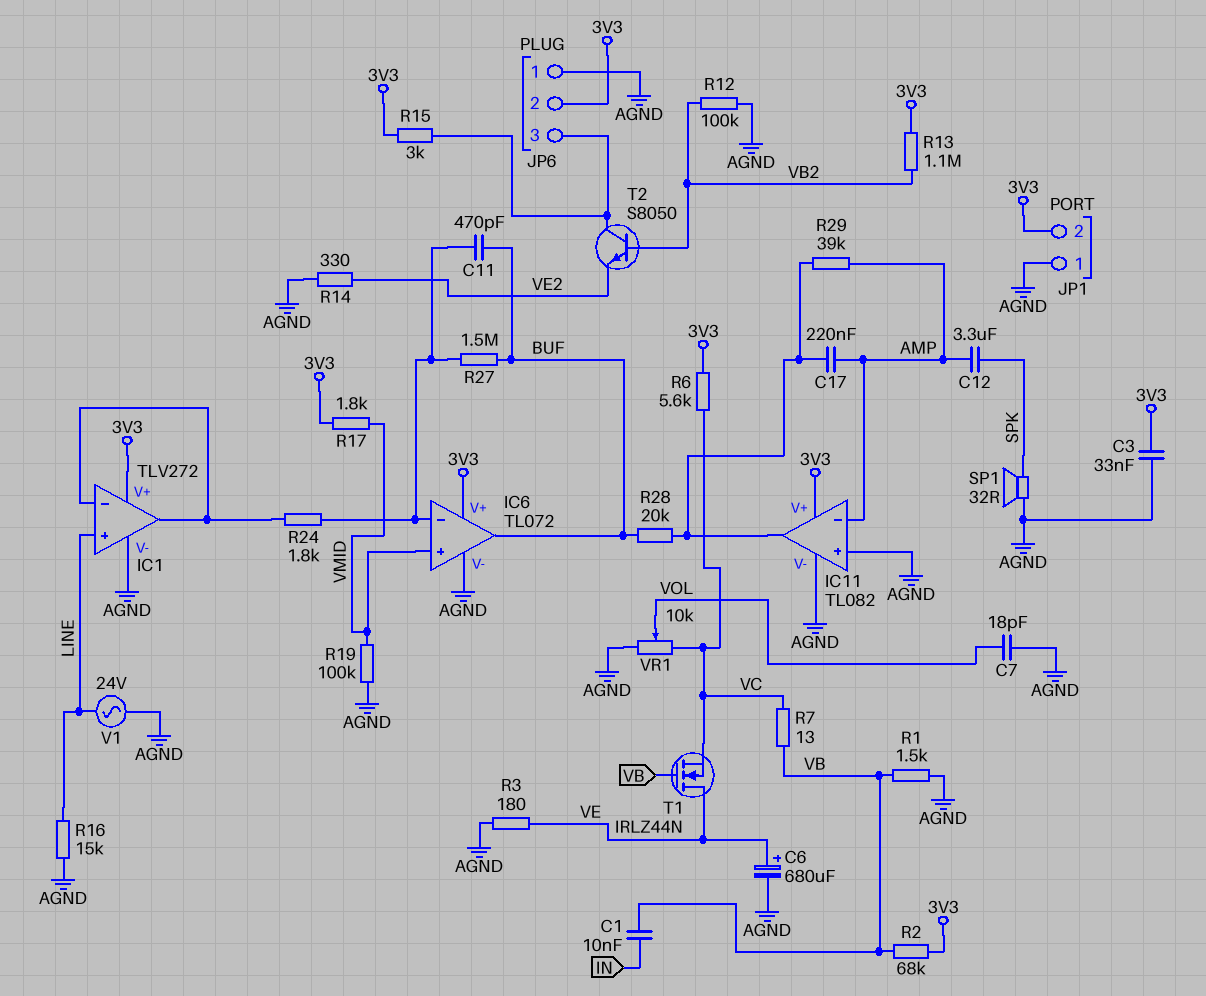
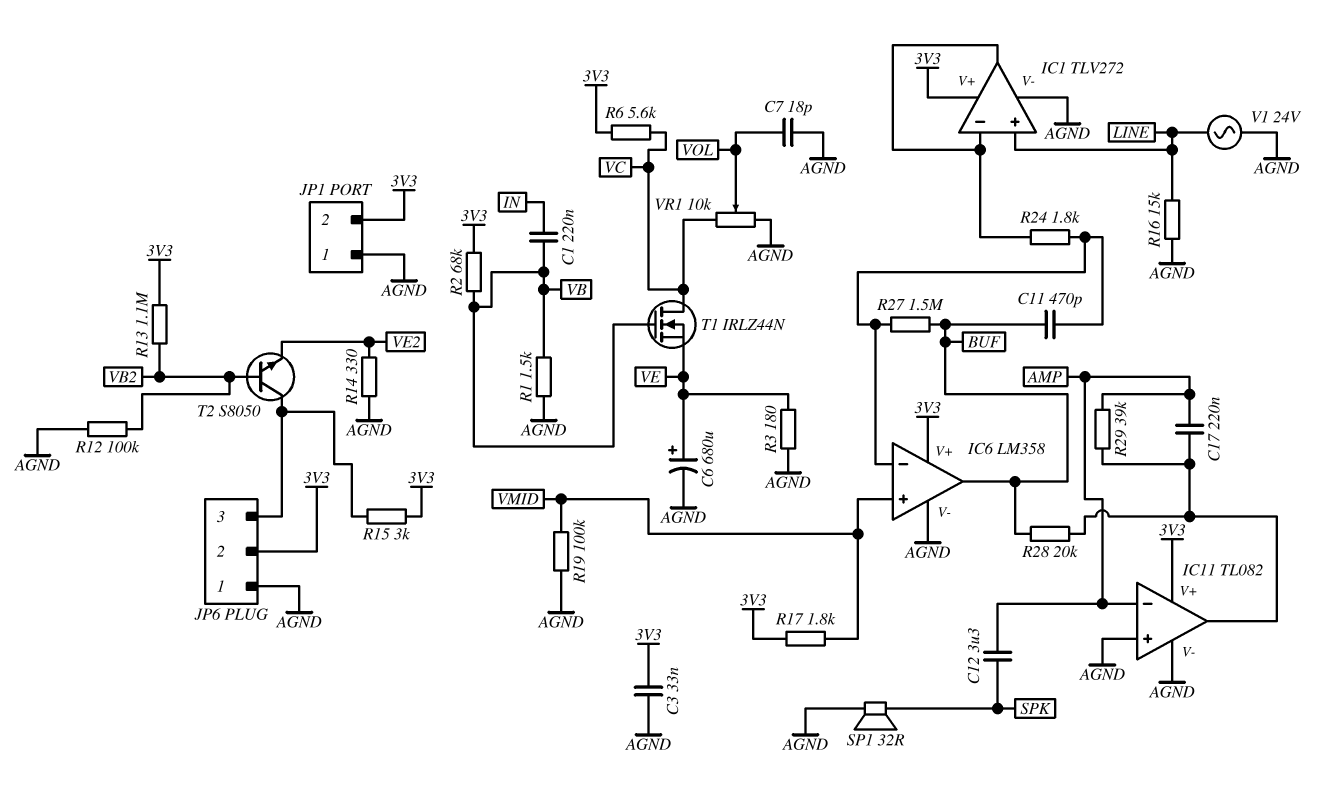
C1: 10nF (IN, VB) -> 220nF (IN, VB)
IC6: TL072 -> LM358
R7: 13 (VB, VC) -> none
T1: NMOS IRLZ44N (G VB, D VE, S VC) -> NMOS IRLZ44N (G VB, D VC, S VE)

